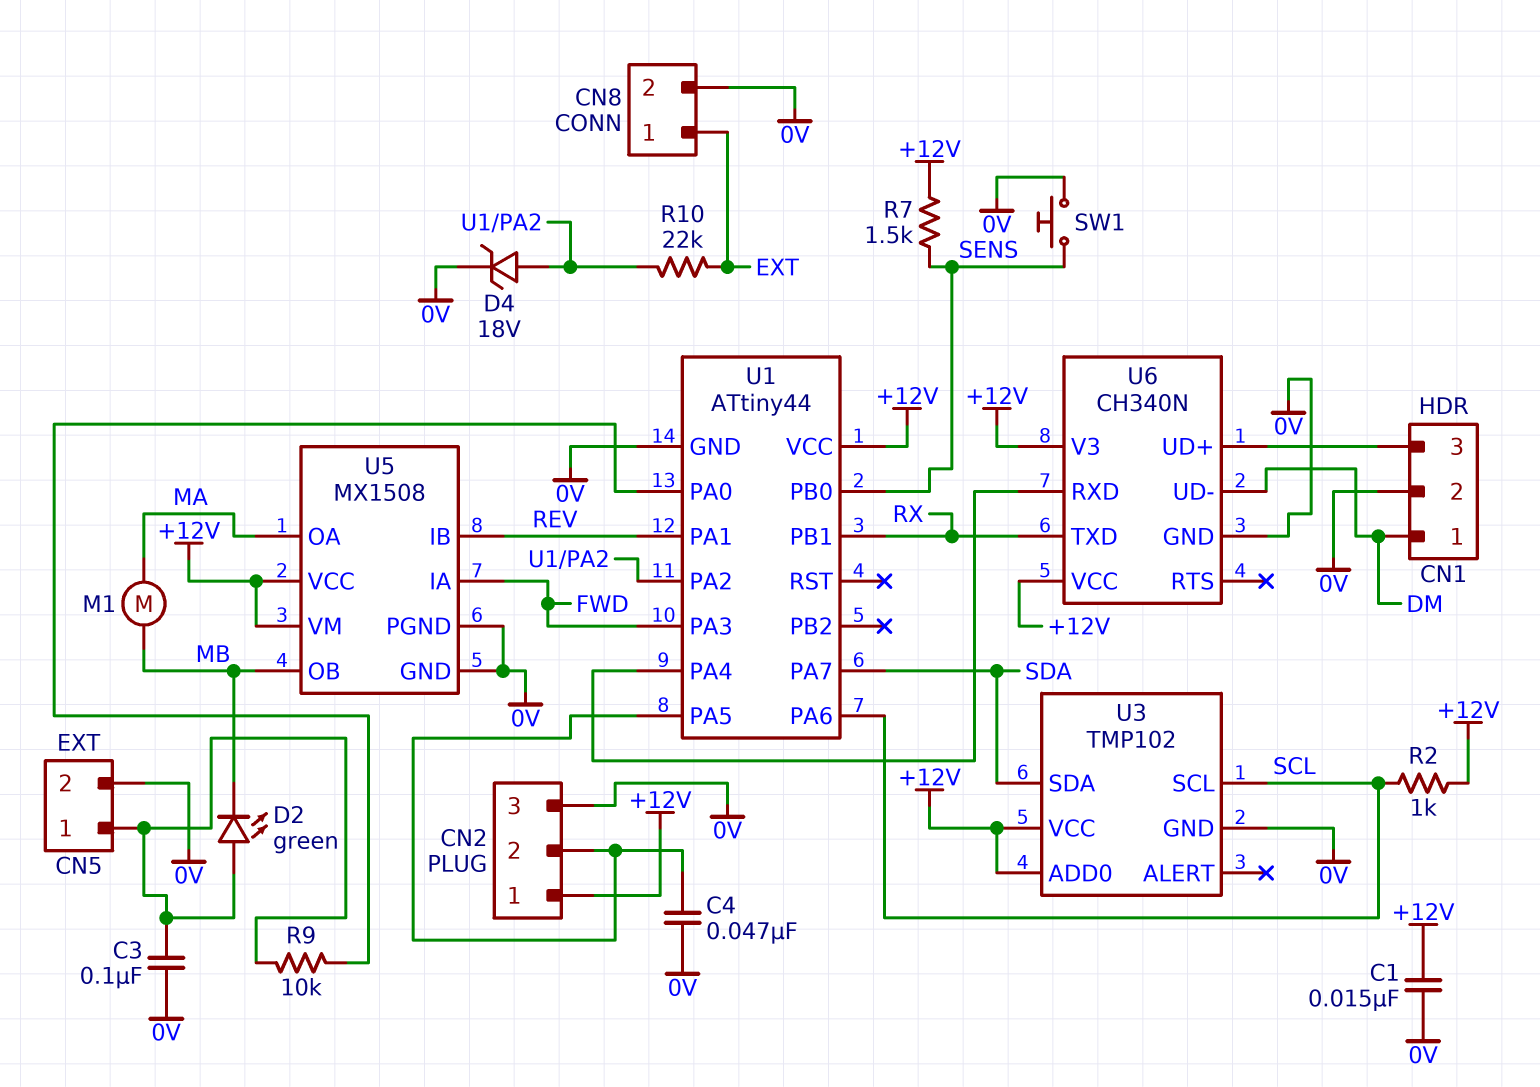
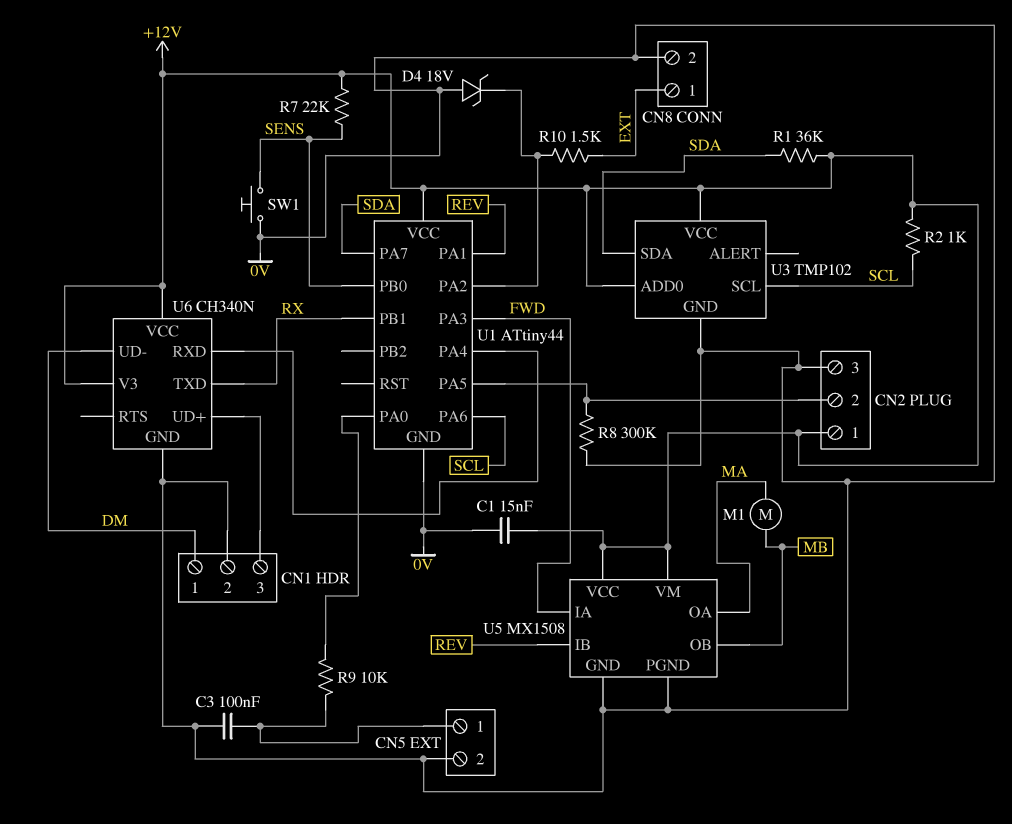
C4: 47nF (0V, CN2/2) -> none
D2: LED green (A CN5/1, K MB) -> none
D4: zener 18V (A U1/PA2, K 0V) -> zener 18V (A 0V, K U1/PA2)
R1: none -> 36k (+12V, SDA)
R7: 1.5k (+12V, SENS) -> 22k (+12V, SENS)
R8: none -> 300k (0V, CN2/2)
R10: 22k (EXT, U1/PA2) -> 1.5k (EXT, U1/PA2)

